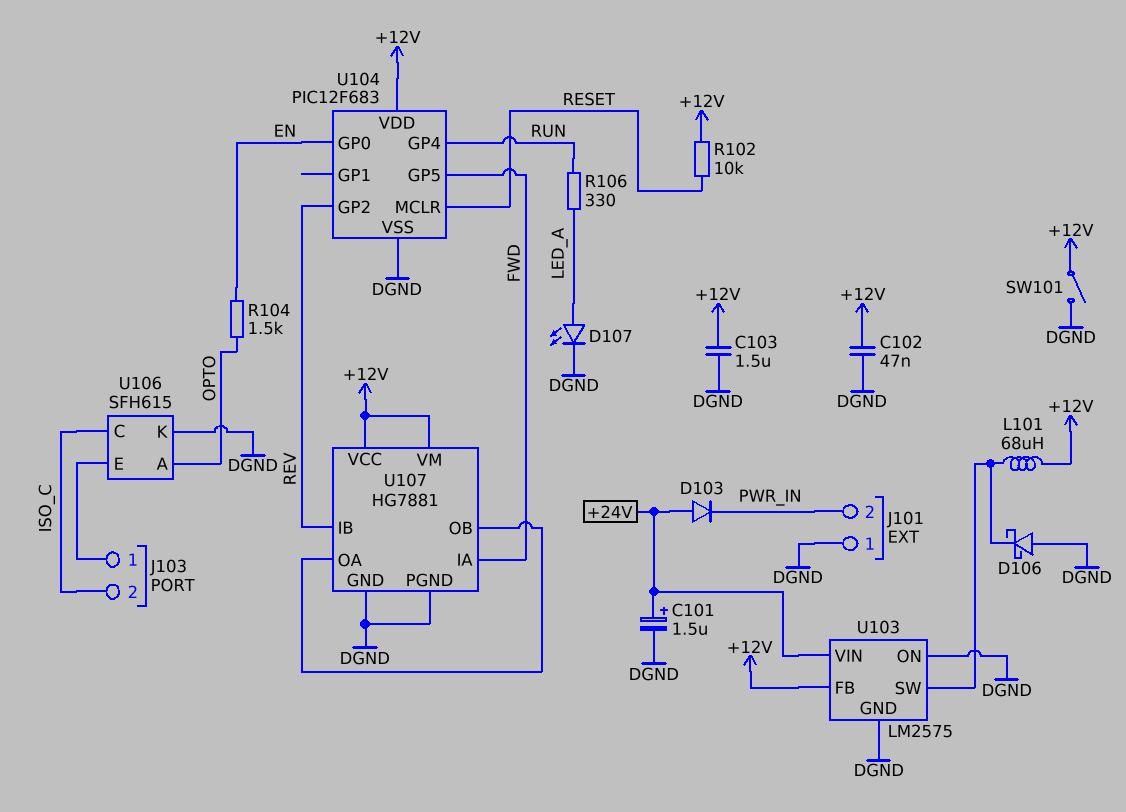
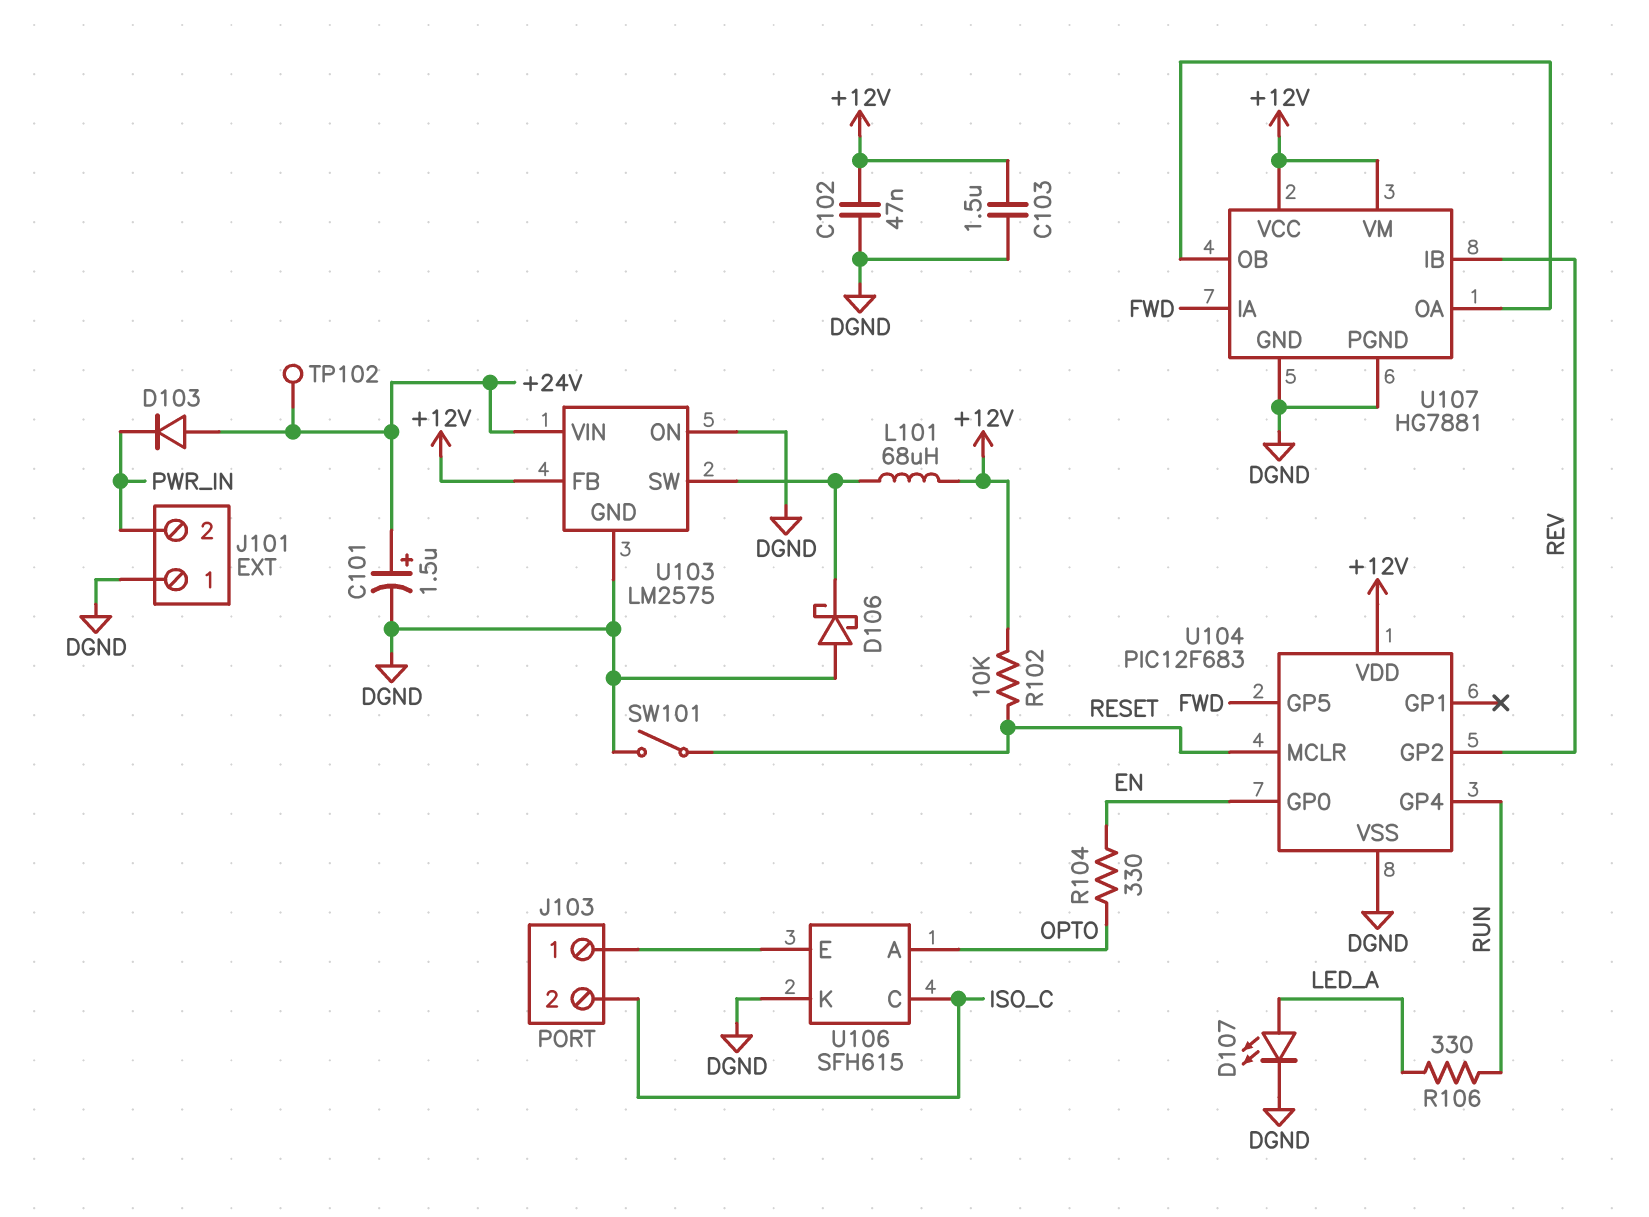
R104: 1.5k (EN, OPTO) -> 330 (EN, OPTO)
SW101: switch (+12V, DGND) -> switch (DGND, RESET)
TP102: none -> test point (+24V)

